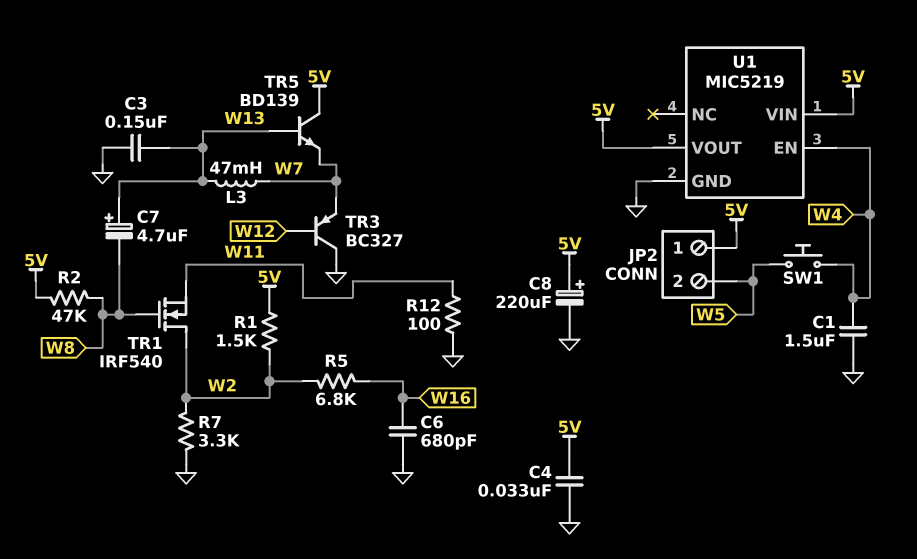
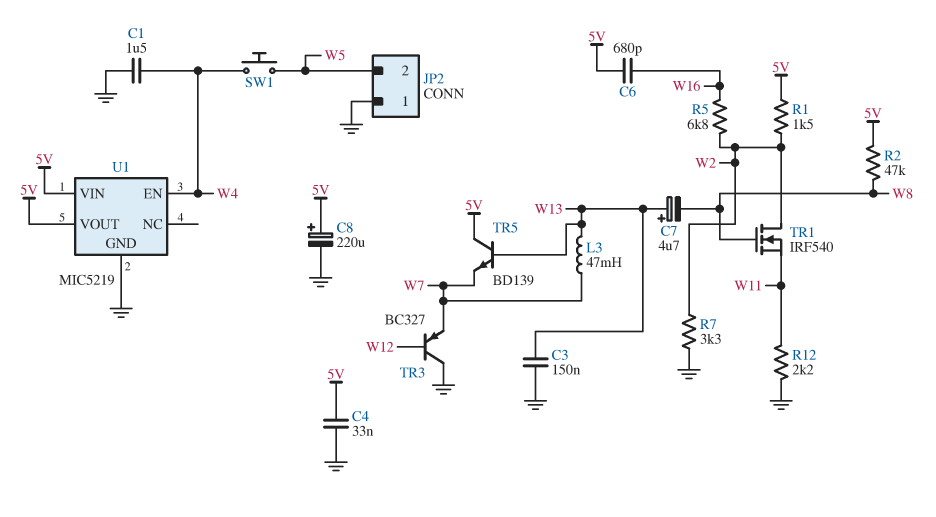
C6: 680pF (GND, W16) -> 680pF (5V, W16)
JP2 pin 1: 5V -> GND
R12: 100 (GND, W11) -> 2.2k (GND, W11)

